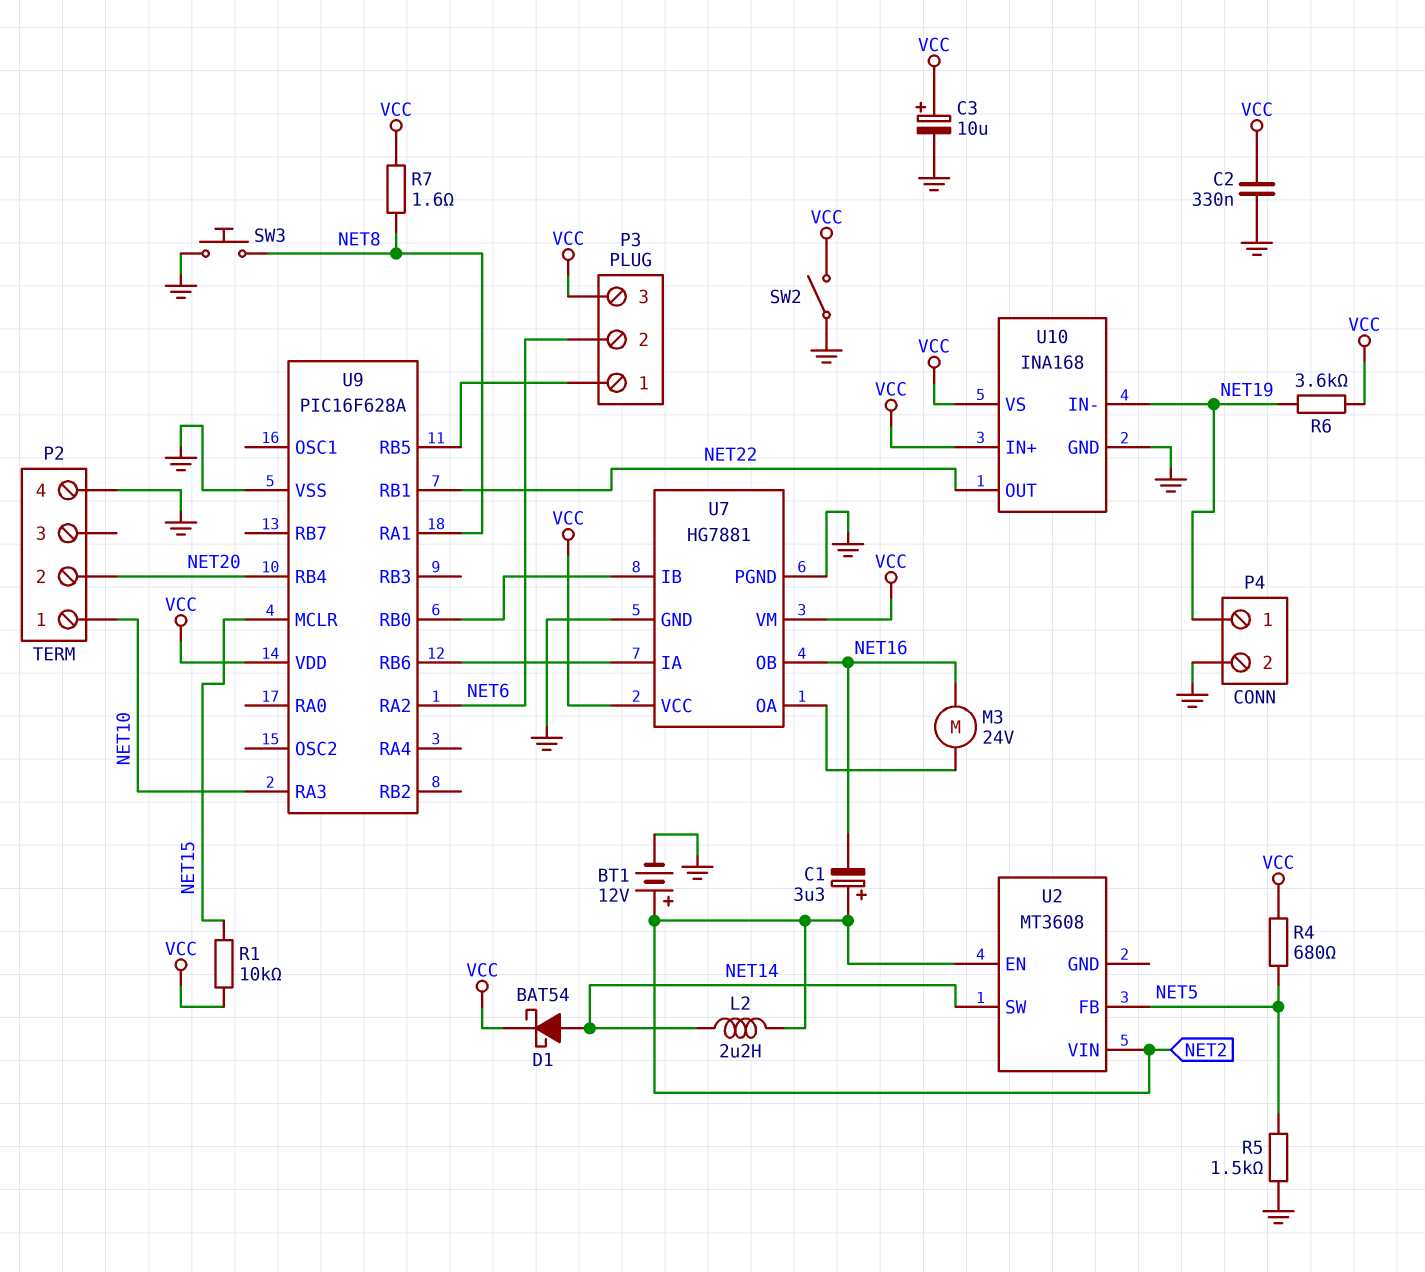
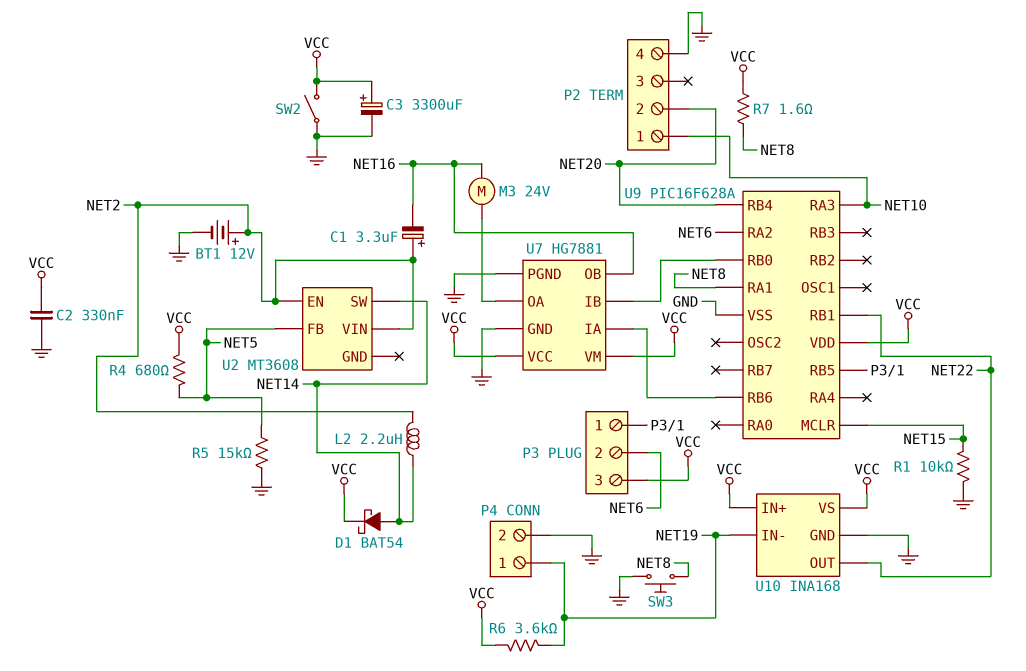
C3: 10uF (plus VCC, minus GND) -> 3300uF (plus VCC, minus GND)
R1: 10k (NET15, VCC) -> 10k (GND, NET15)
R5: 1.5k (GND, NET5) -> 15k (GND, NET5)

